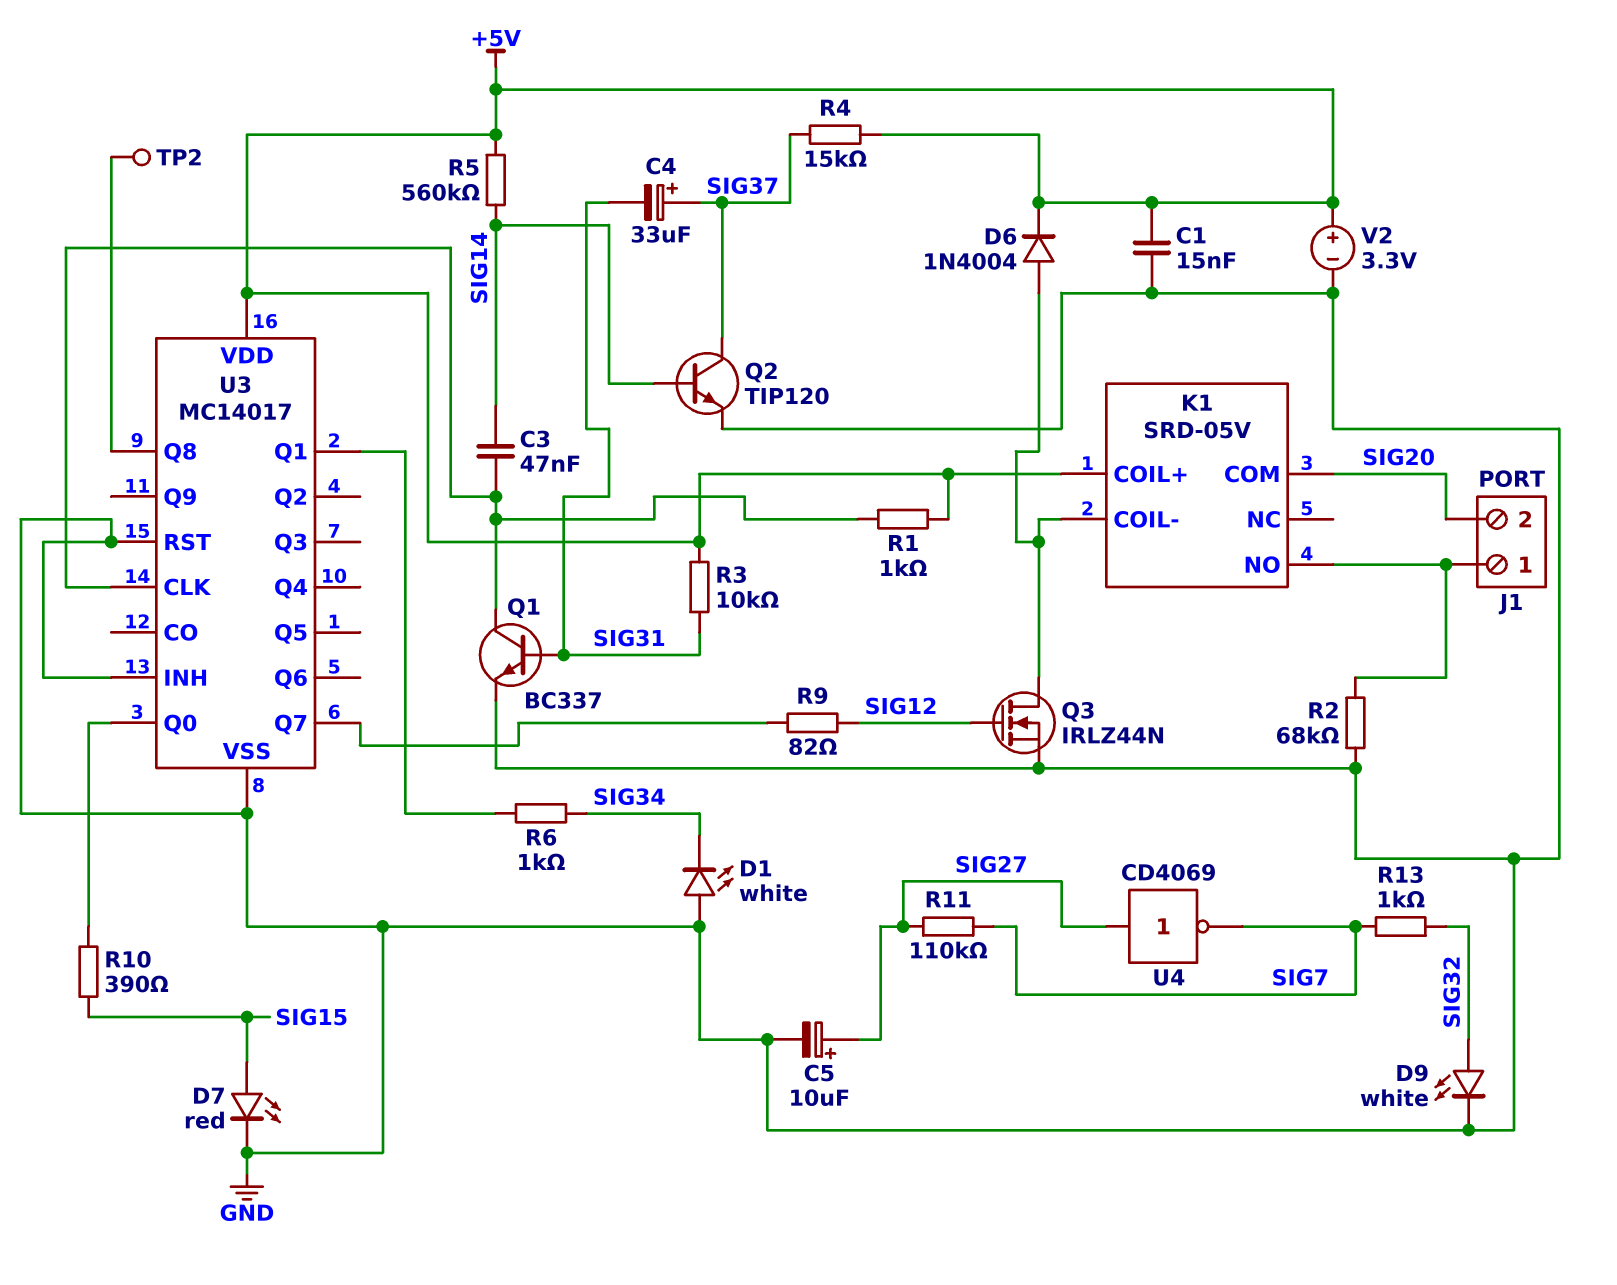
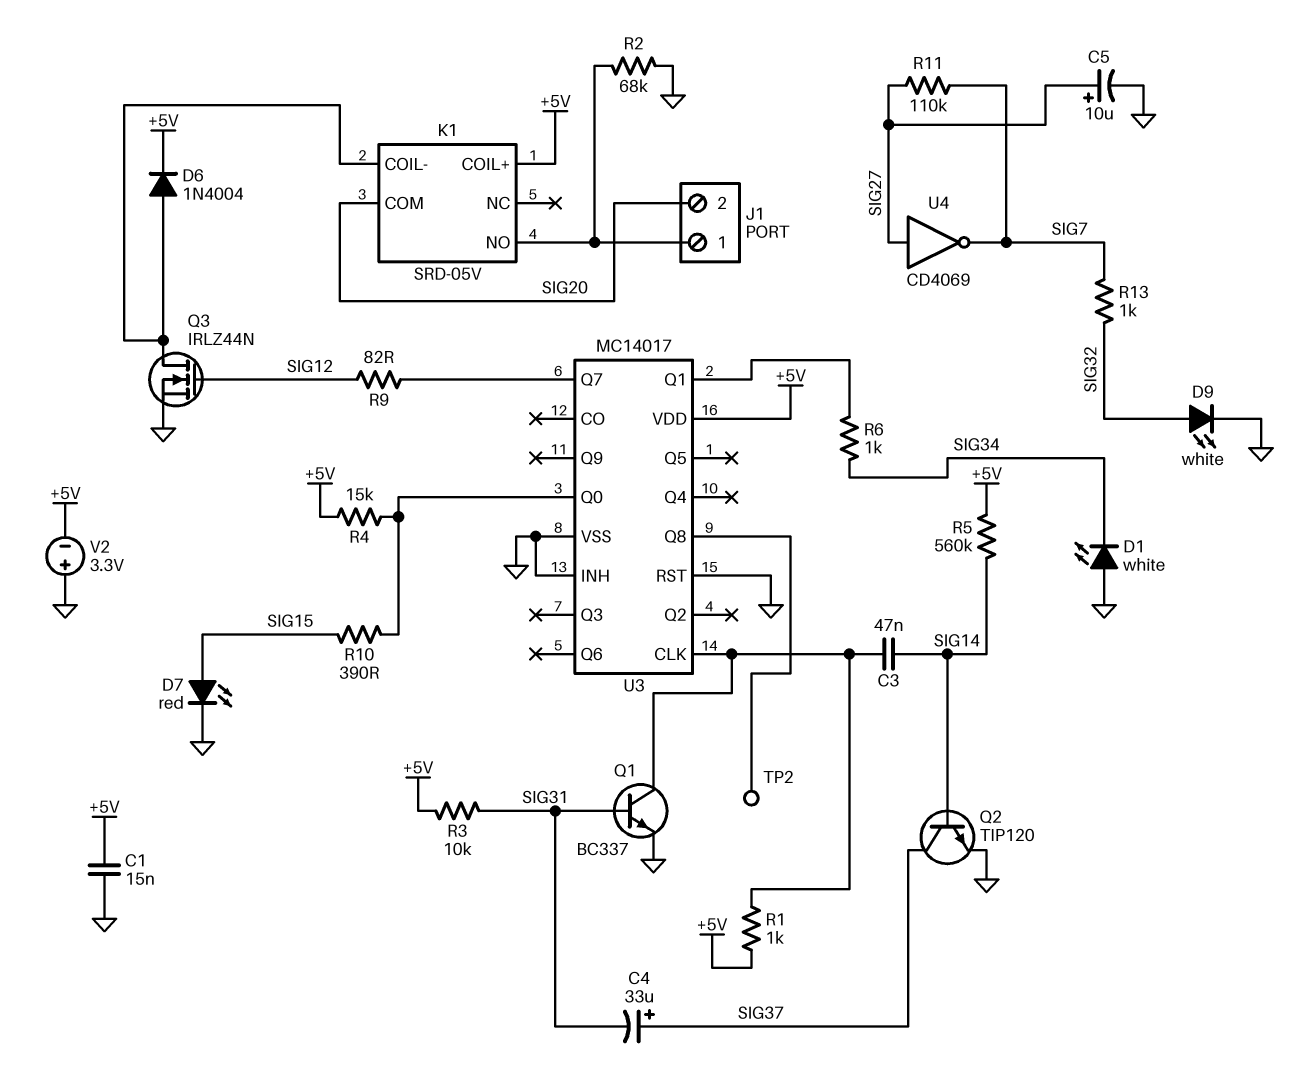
R4: 15k (+5V, SIG37) -> 15k (+5V, U3/Q0)
V2: 3.3V (plus +5V, minus GND) -> 3.3V (plus GND, minus +5V)

